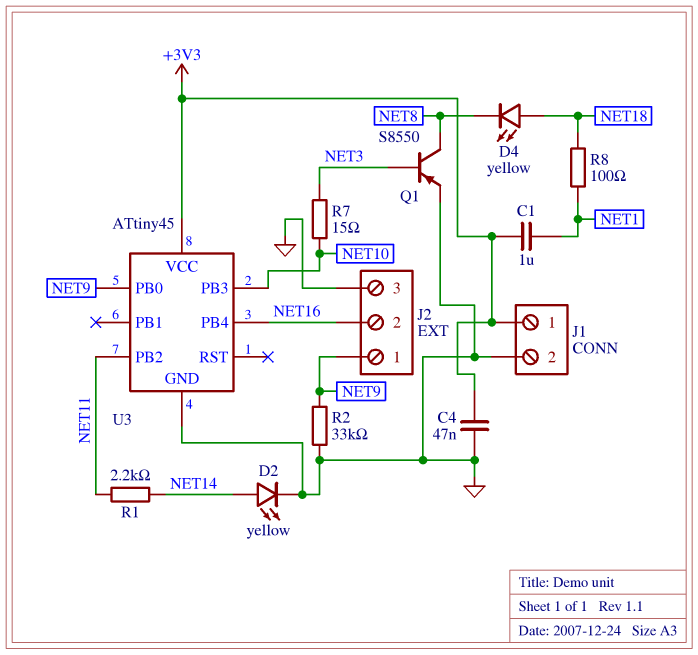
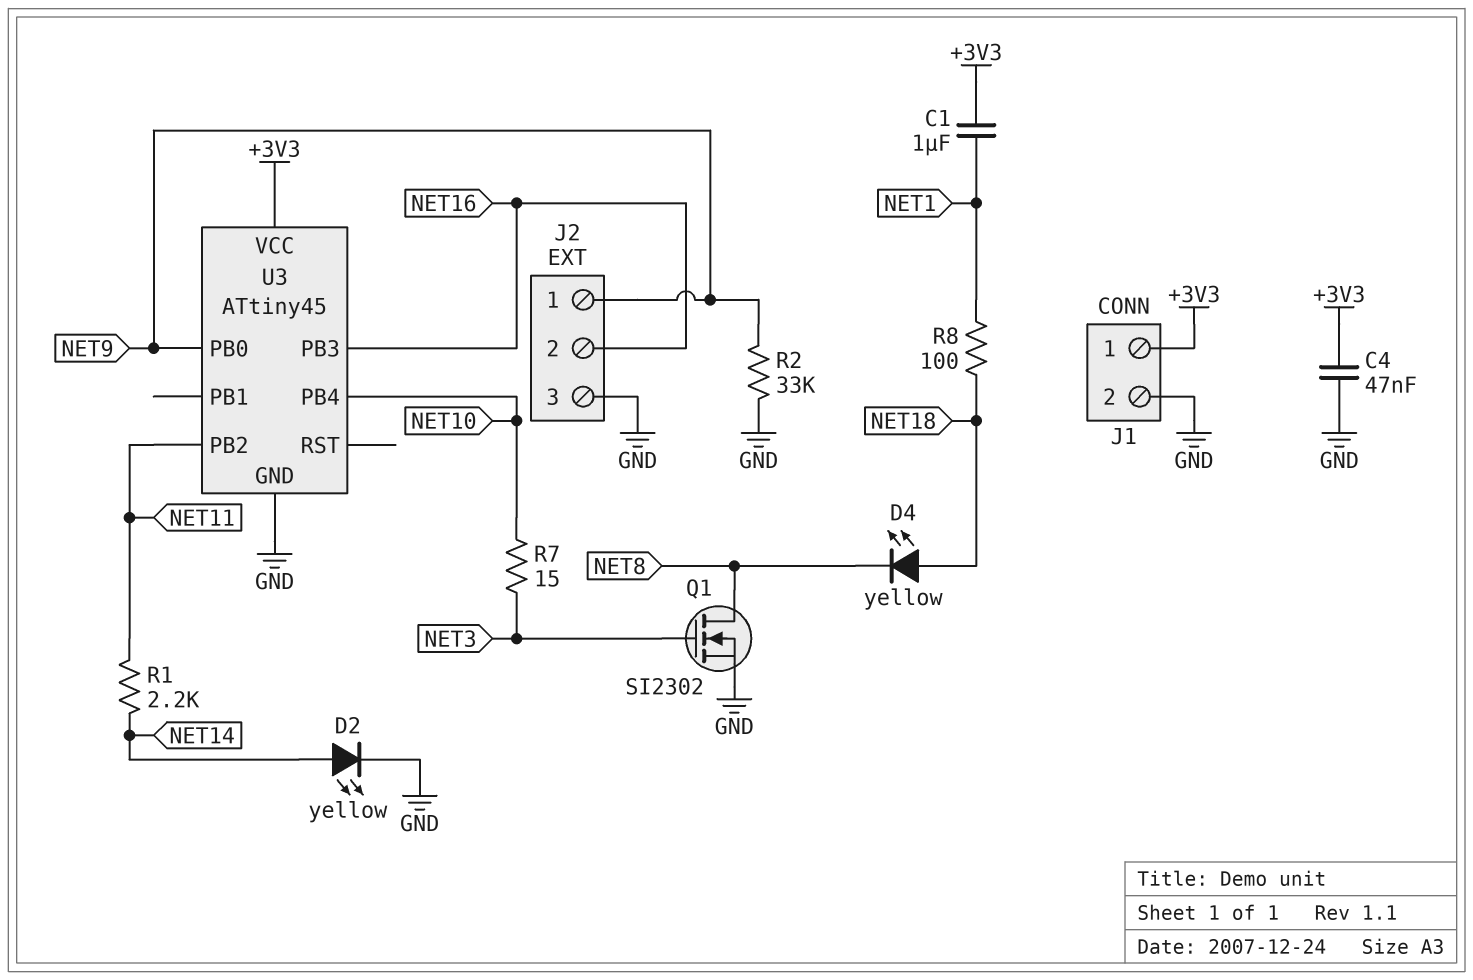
Q1: PNP S8550 (B NET3, C NET8, E GND) -> NMOS SI2302 (G NET3, D NET8, S GND)
U3 pin PB3: NET10 -> NET16
U3 pin PB4: NET16 -> NET10

